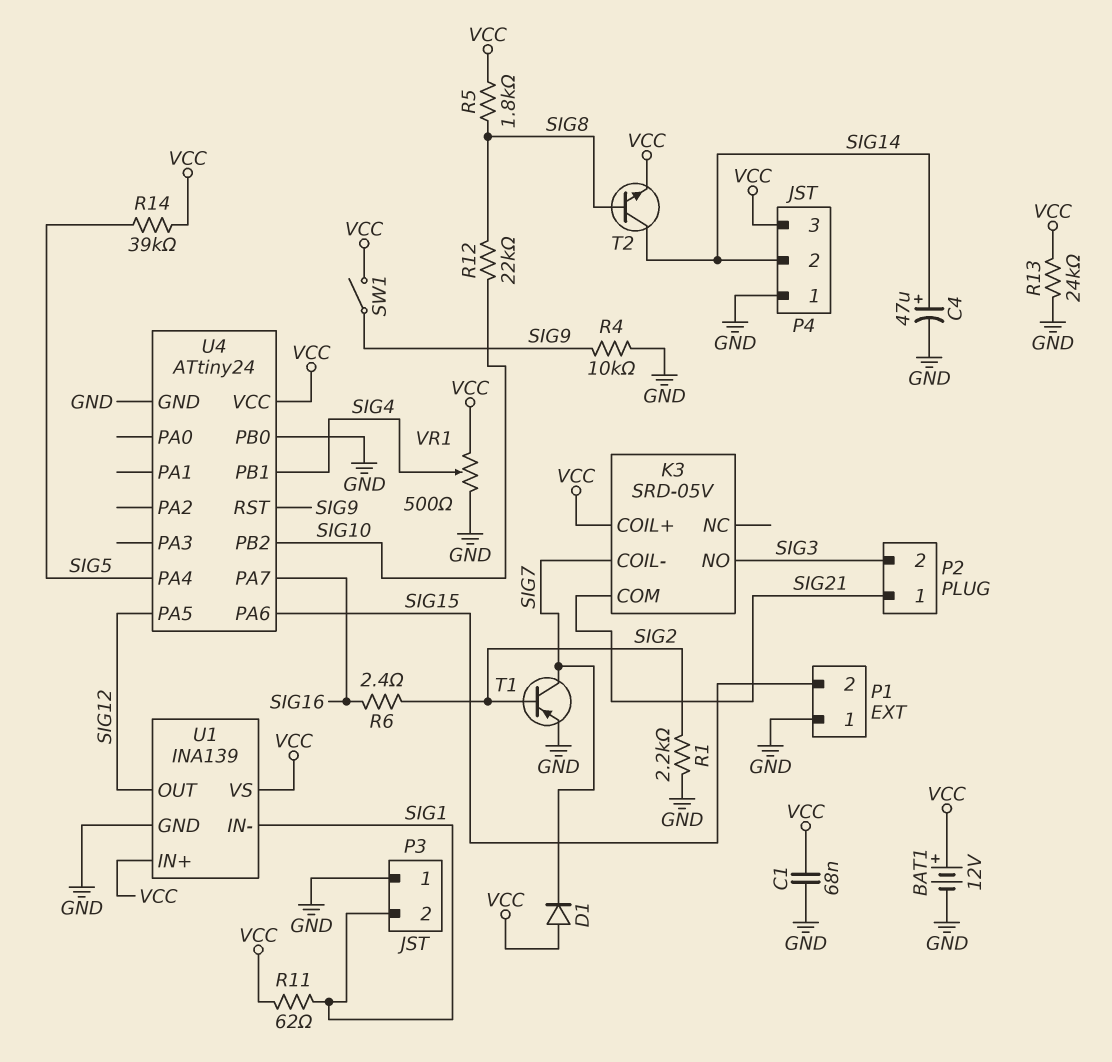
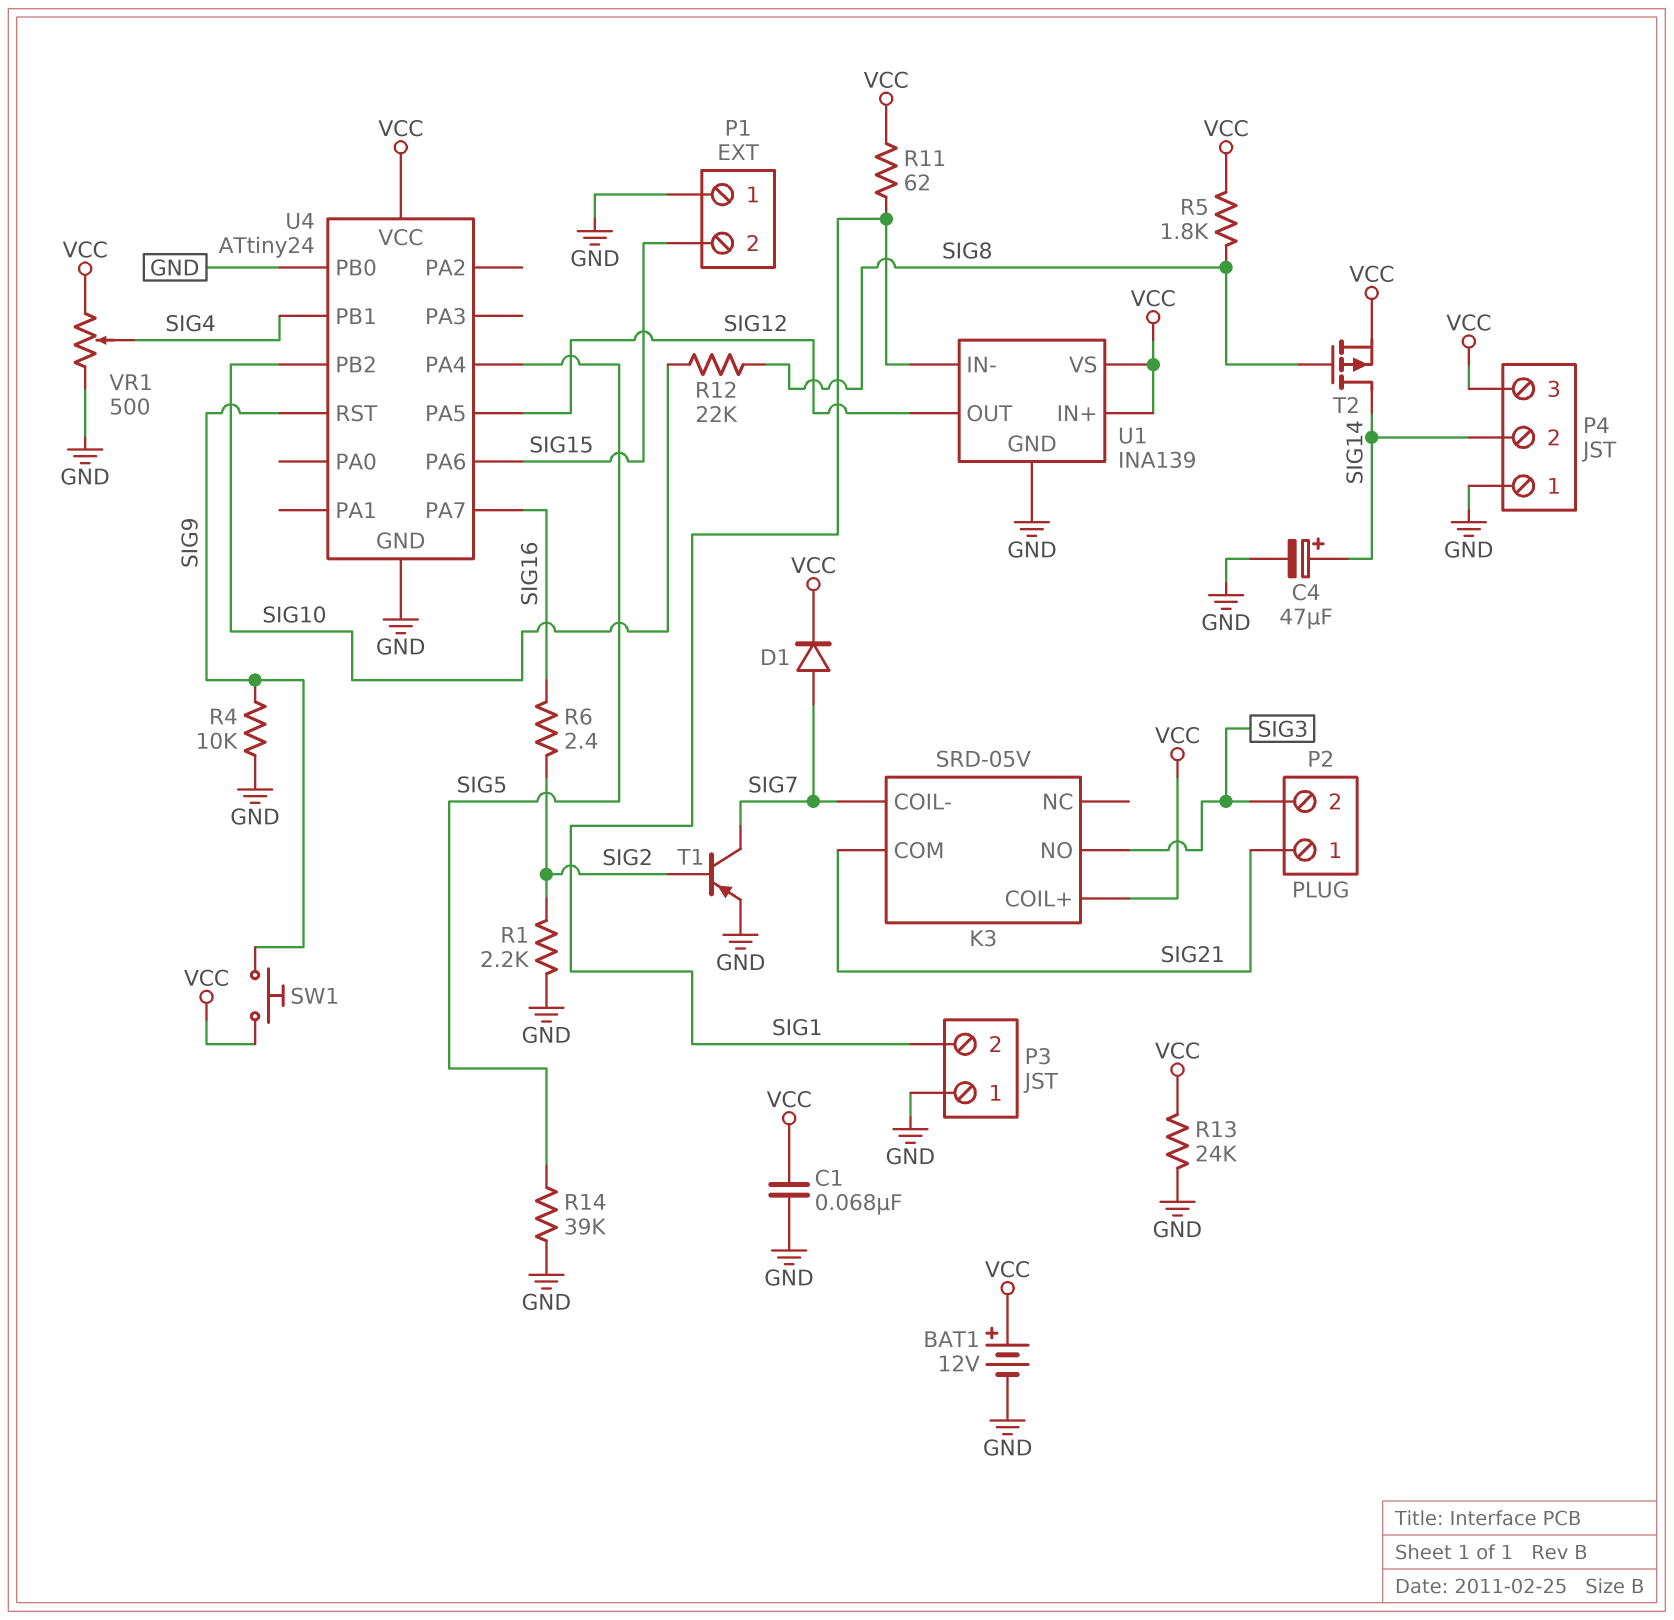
D1: diode (A VCC, K SIG7) -> diode (A SIG7, K VCC)
R14: 39k (SIG5, VCC) -> 39k (GND, SIG5)
SW1: switch (SIG9, VCC) -> button (SIG9, VCC)
T2: NPN (B SIG8, C SIG14, E VCC) -> PMOS (G SIG8, D SIG14, S VCC)

